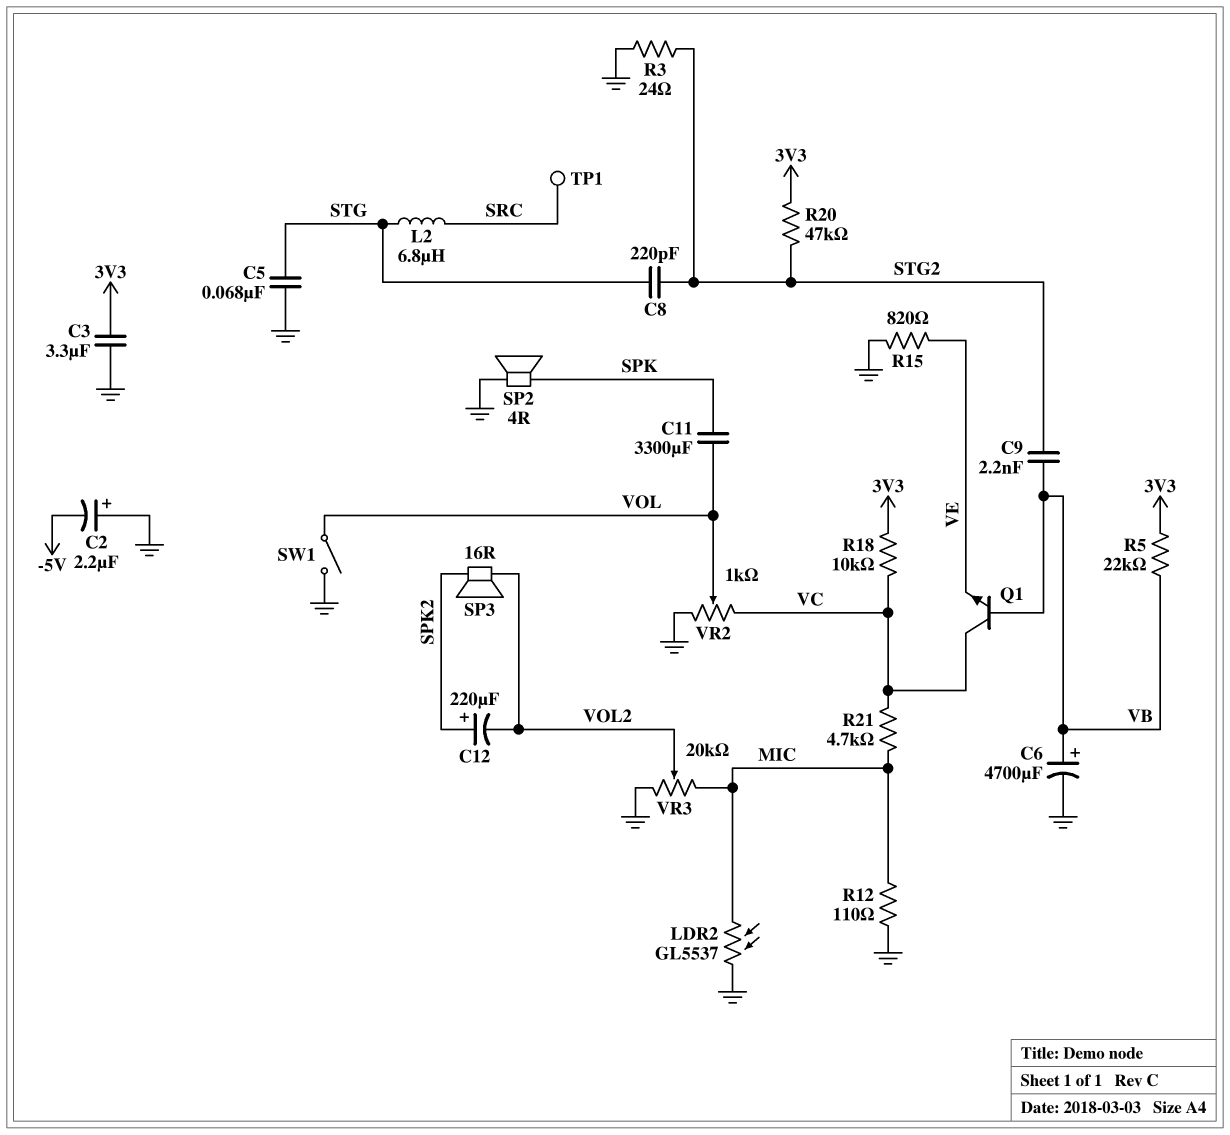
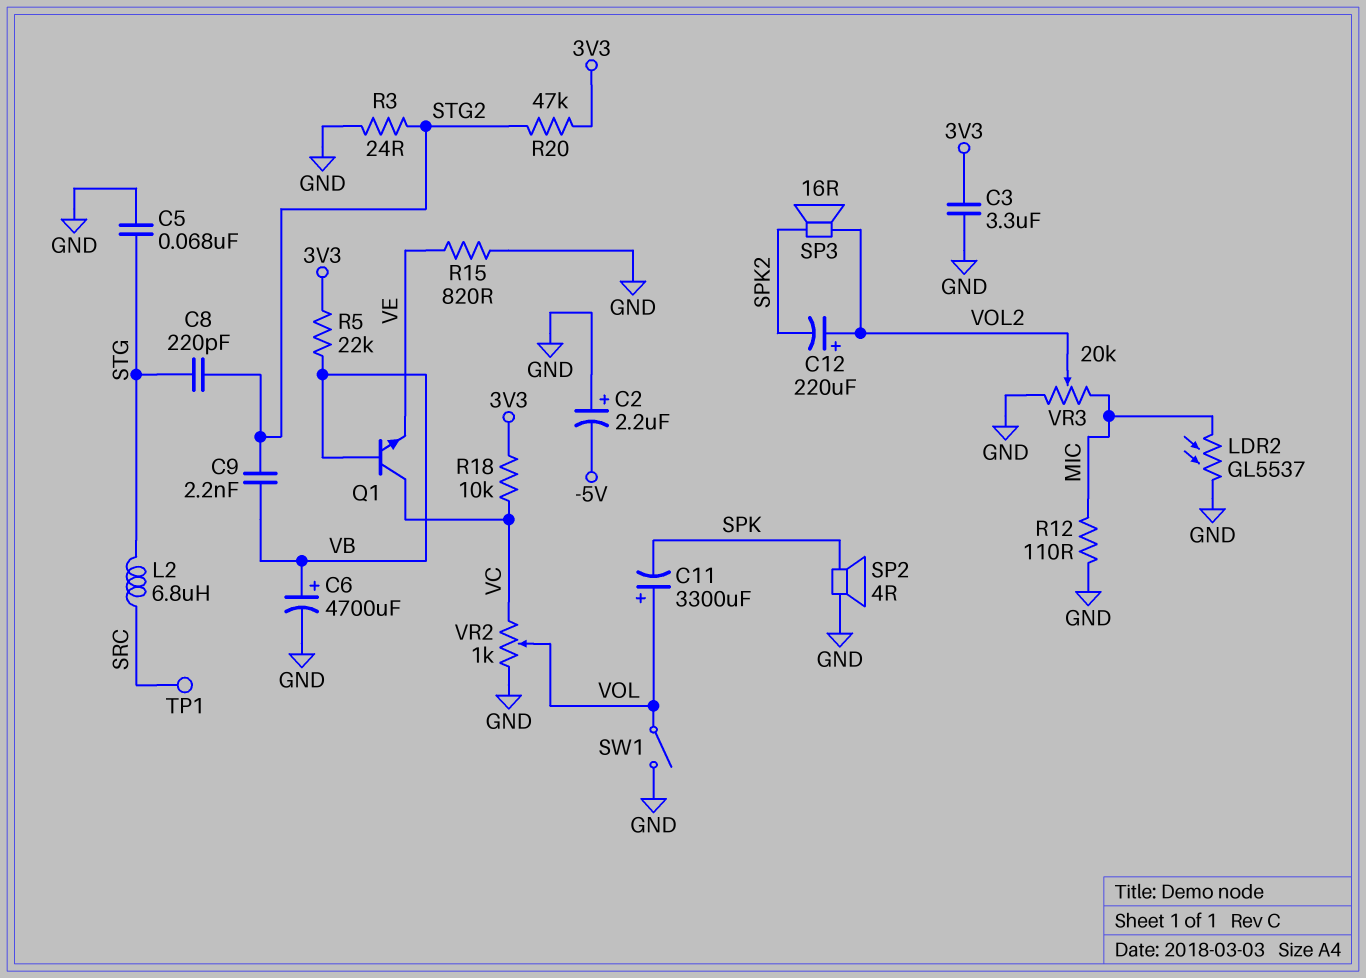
C11: 3300uF (SPK, VOL) -> 3300uF (plus VOL, minus SPK)
C12: 220uF (plus SPK2, minus VOL2) -> 220uF (plus VOL2, minus SPK2)
R21: 4.7k (MIC, VC) -> none

